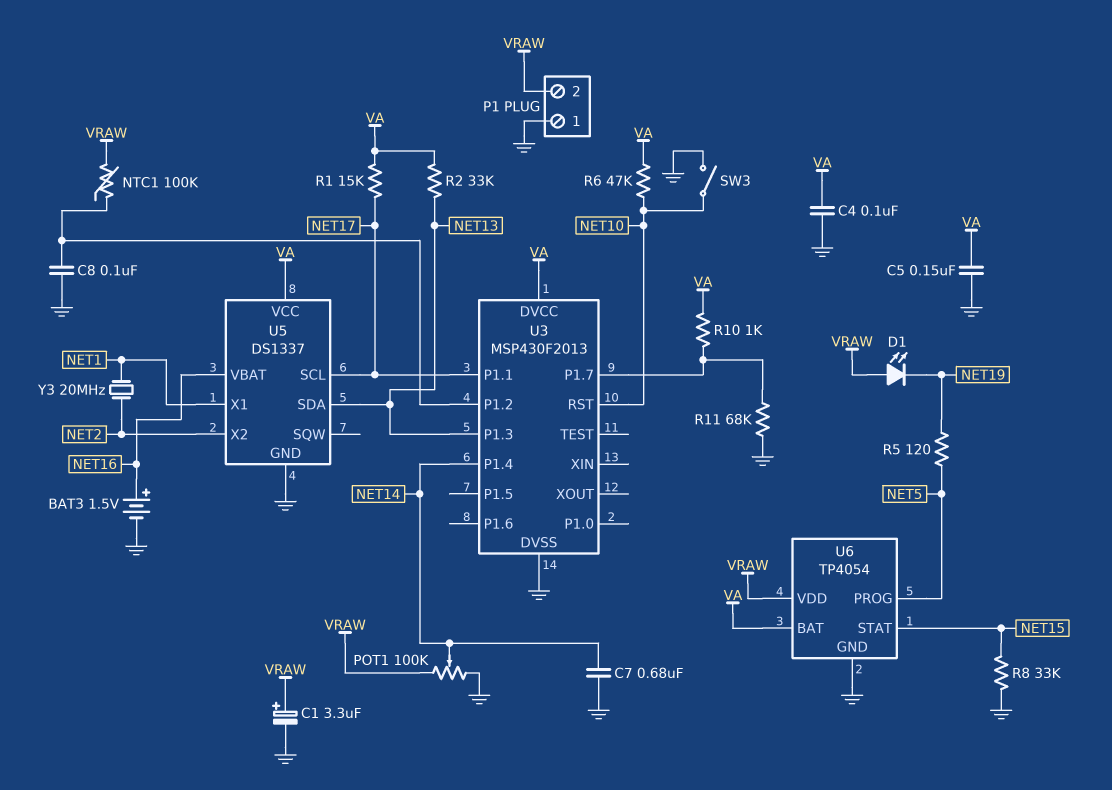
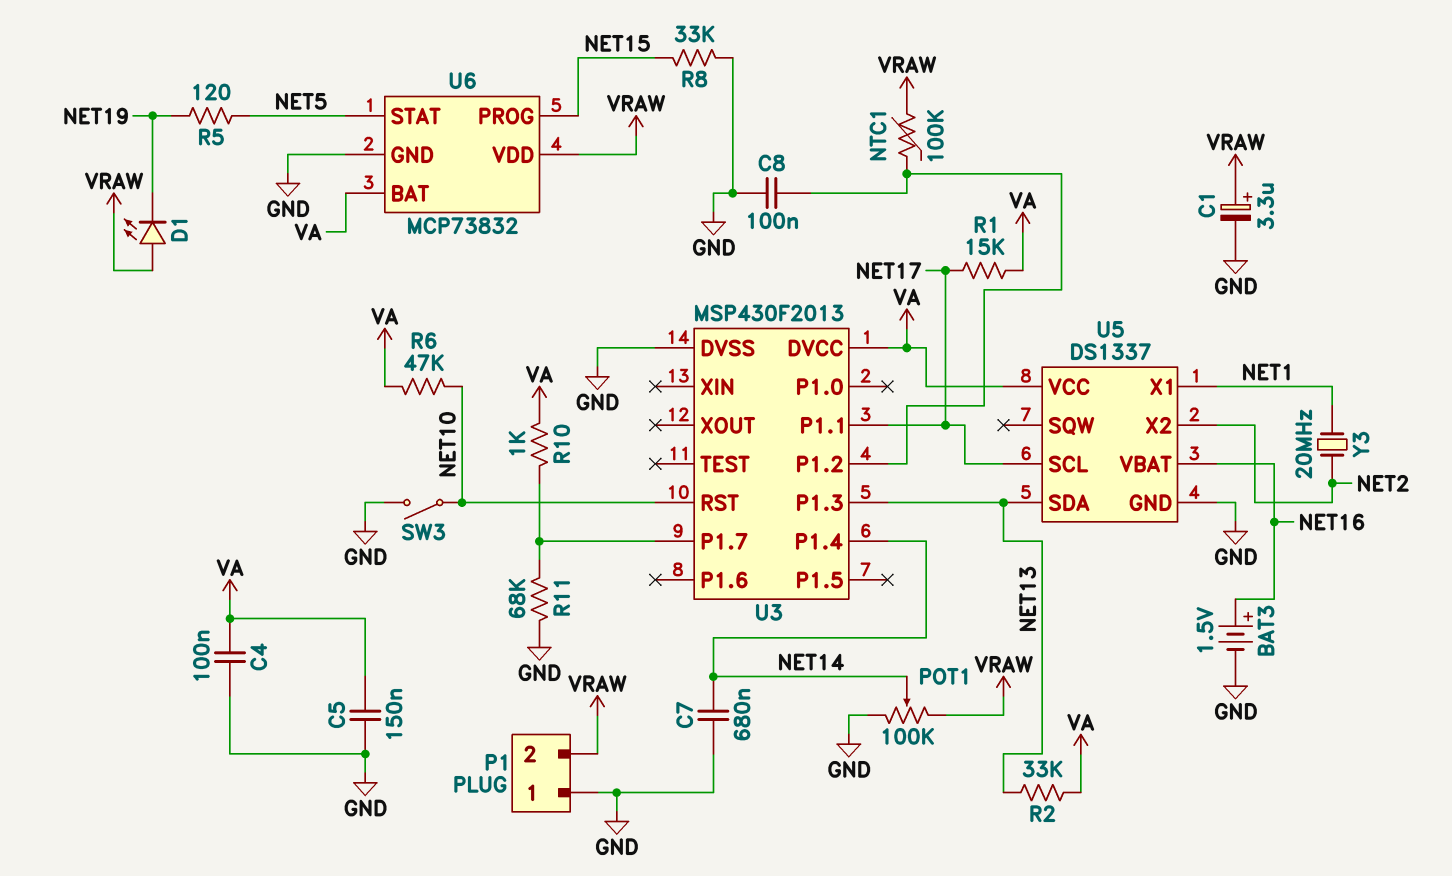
U6: TP4054 -> MCP73832
U6 pin PROG: NET5 -> NET15
U6 pin STAT: NET15 -> NET5

